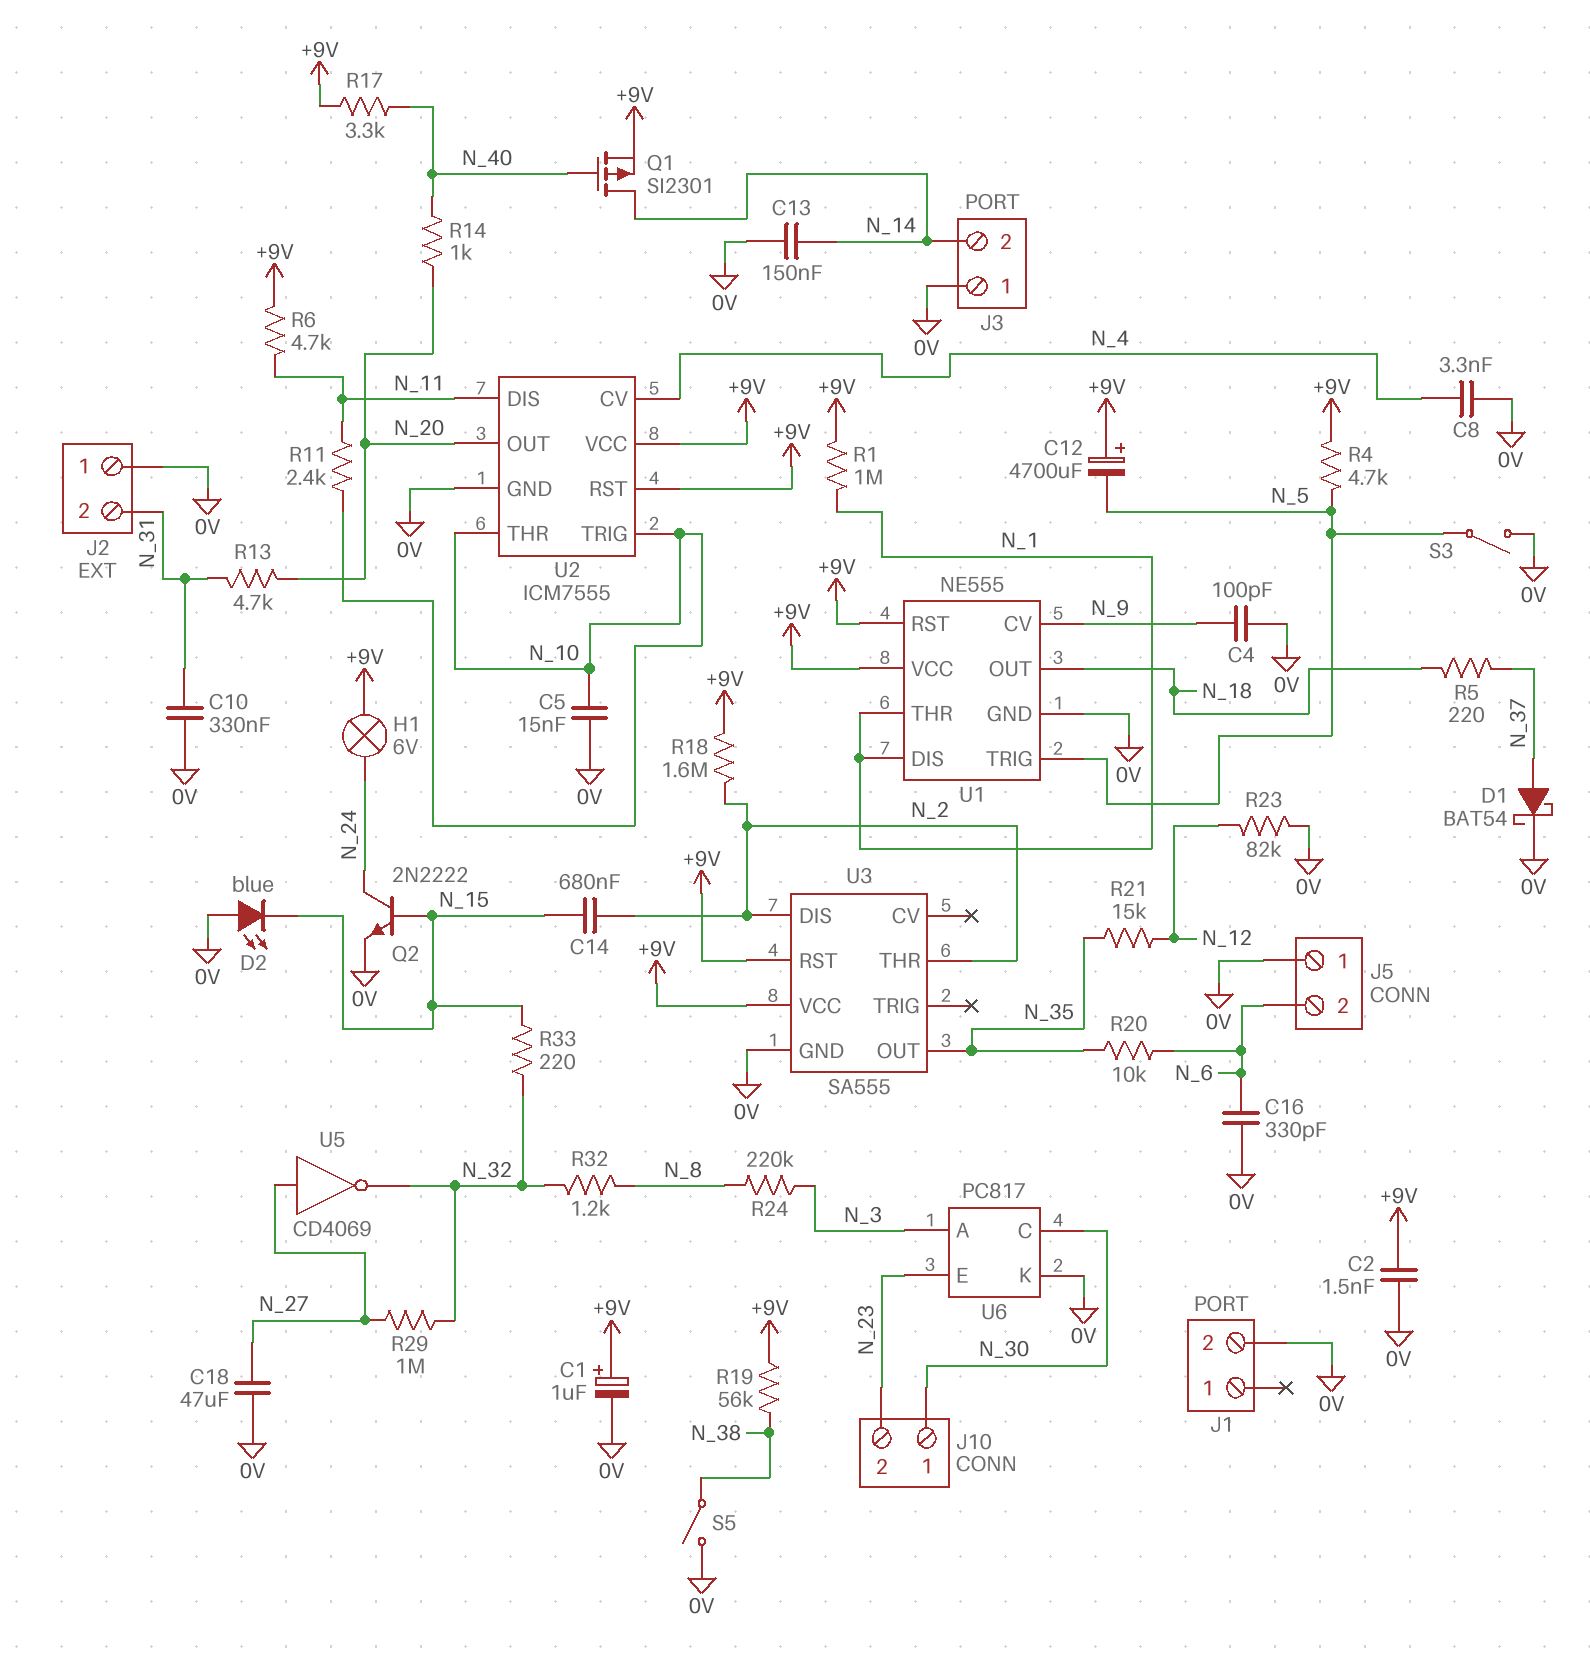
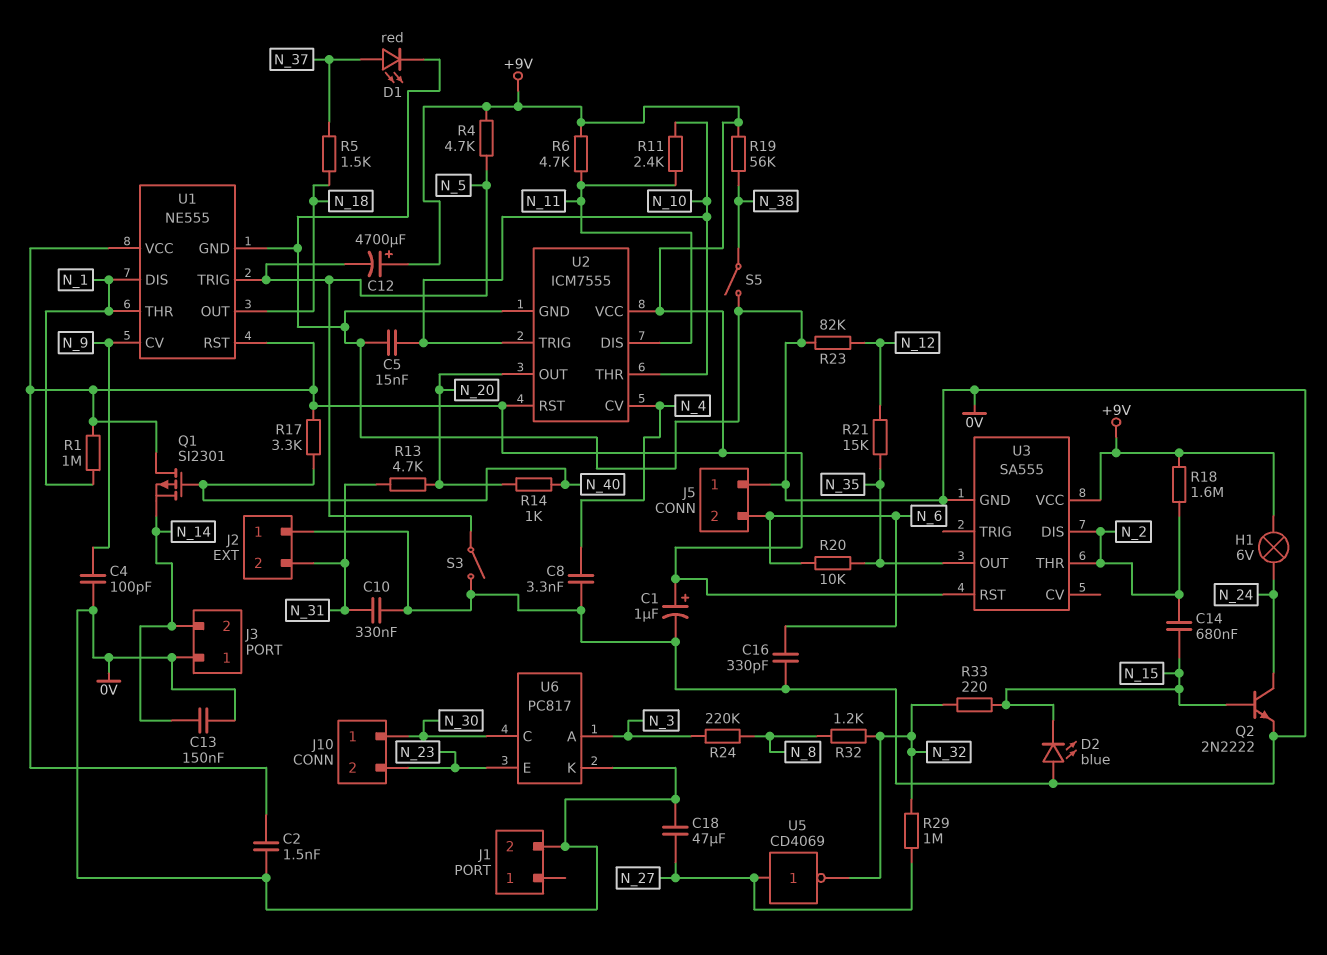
D1: schottky BAT54 (A N_37, K 0V) -> LED red (A N_37, K 0V)
Q1: PMOS SI2301 (G N_40, D N_14, S +9V) -> PMOS SI2301 (G N_40, D +9V, S N_14)
R5: 220 (N_18, N_37) -> 1.5k (N_18, N_37)

